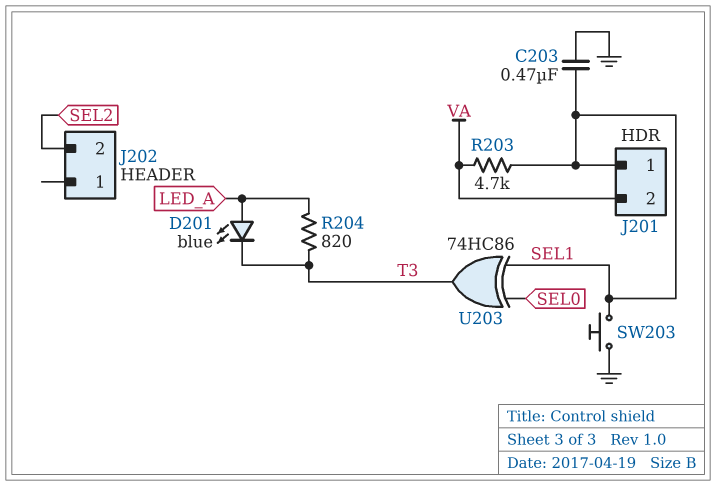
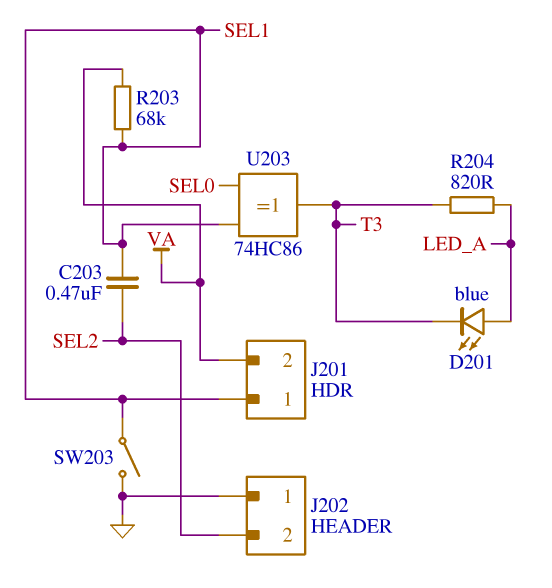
C203: 470nF (GND, SEL1) -> 470nF (SEL1, SEL2)
J202 pin 1: none -> GND
R203: 4.7k (SEL1, VA) -> 68k (SEL1, VA)
SW203: button (GND, SEL1) -> switch (GND, SEL1)

